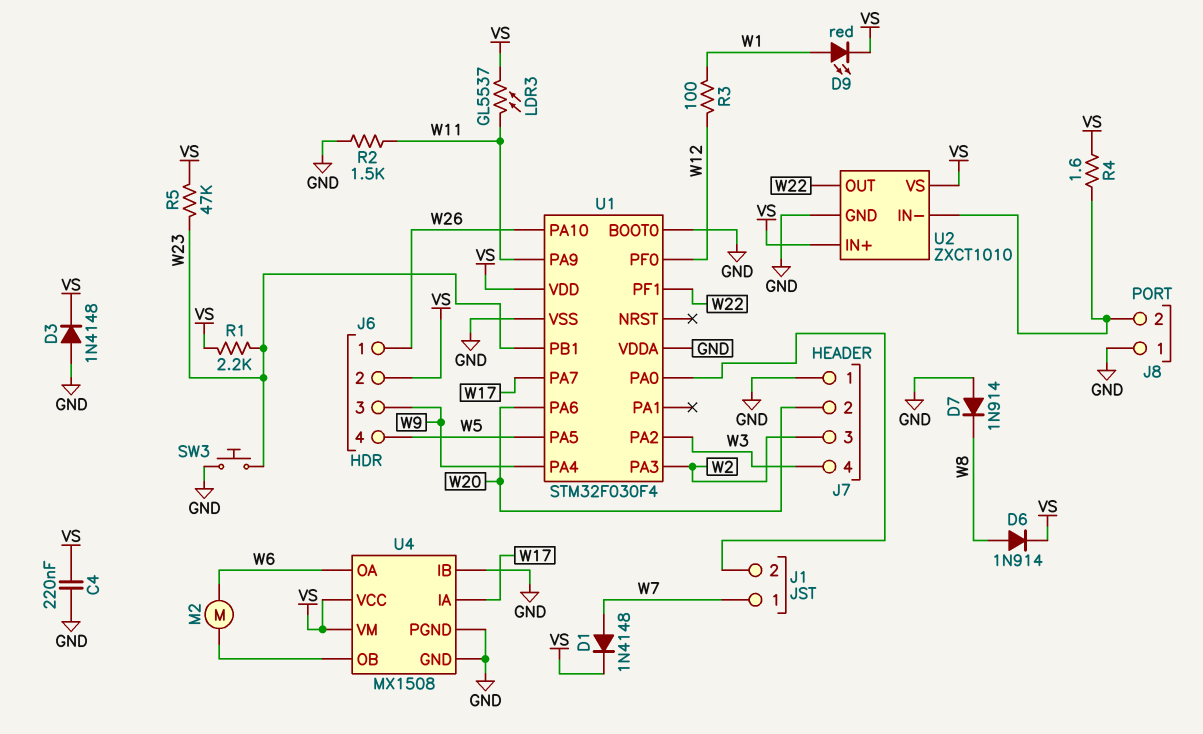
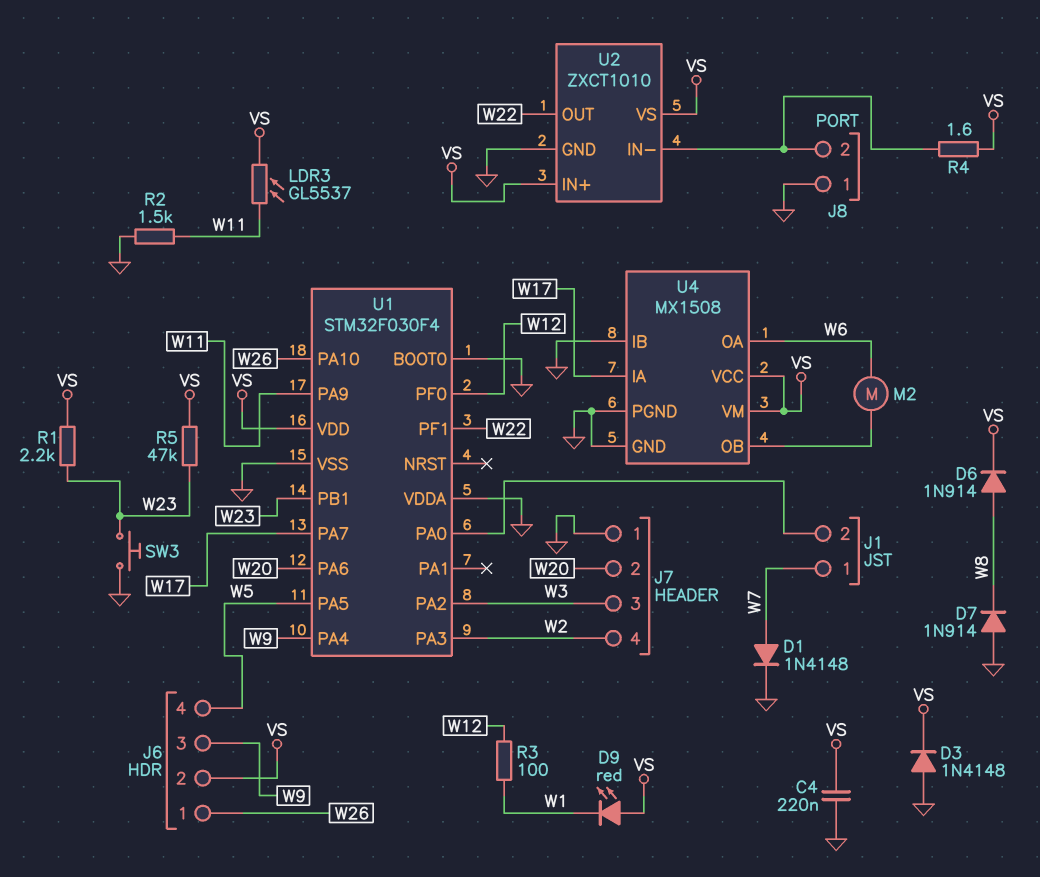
D1: diode 1N4148 (A W7, K VS) -> diode 1N4148 (A W7, K GND)
D9: LED red (A W1, K VS) -> LED red (A VS, K W1)
J7 pin 3: W2 -> W3
J7 pin 4: W3 -> W2

